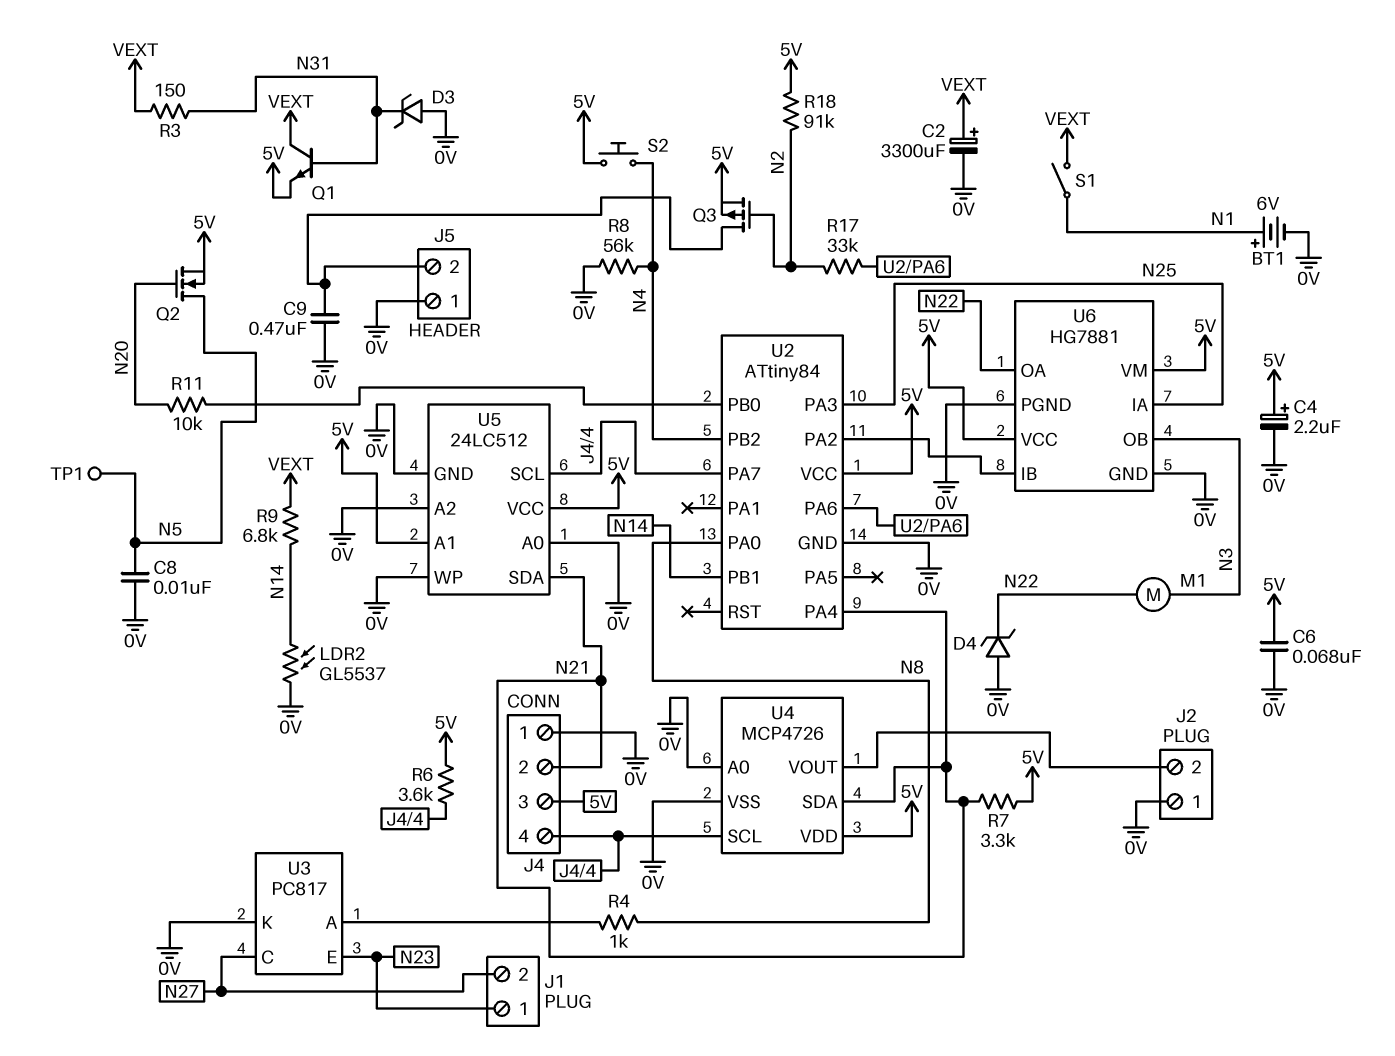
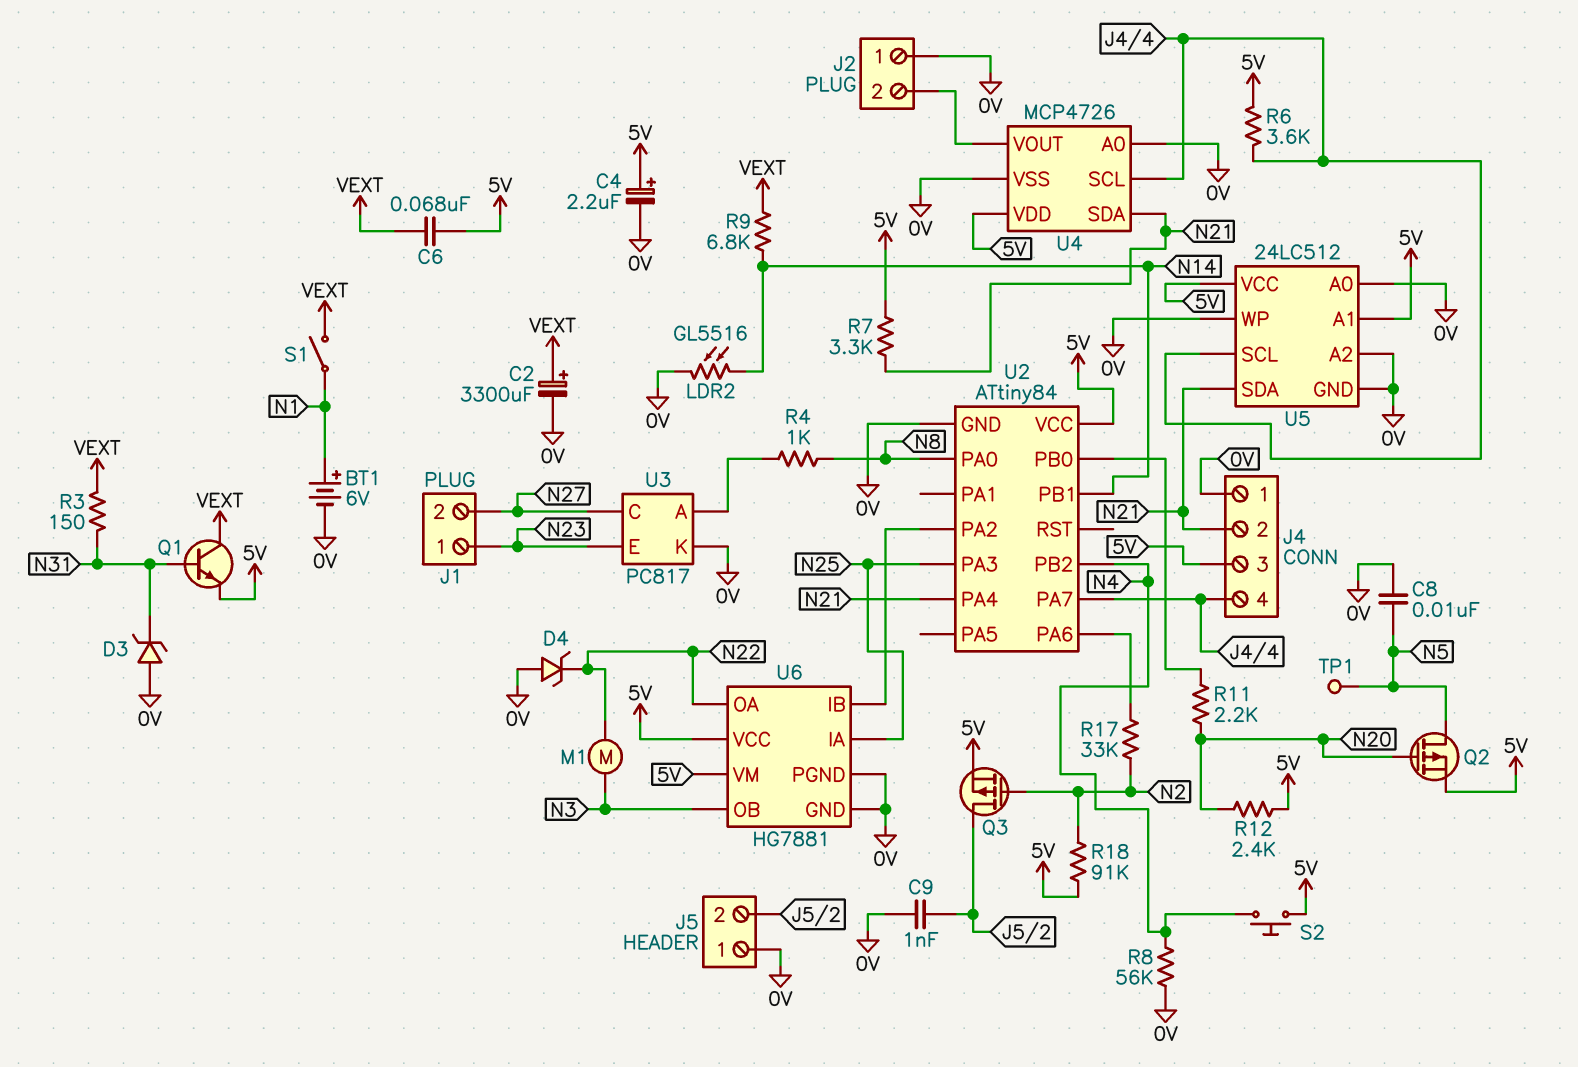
C6: 68nF (0V, 5V) -> 68nF (5V, VEXT)
C9: 470nF (0V, J5/2) -> 1nF (0V, J5/2)
LDR2: GL5537 (0V, N14) -> GL5516 (0V, N14)
Q2: NMOS (G N20, D N5, S 5V) -> PMOS (G N20, D N5, S 5V)
R11: 10k (N20, U2/PB0) -> 2.2k (N20, U2/PB0)
R12: none -> 2.4k (5V, N20)

